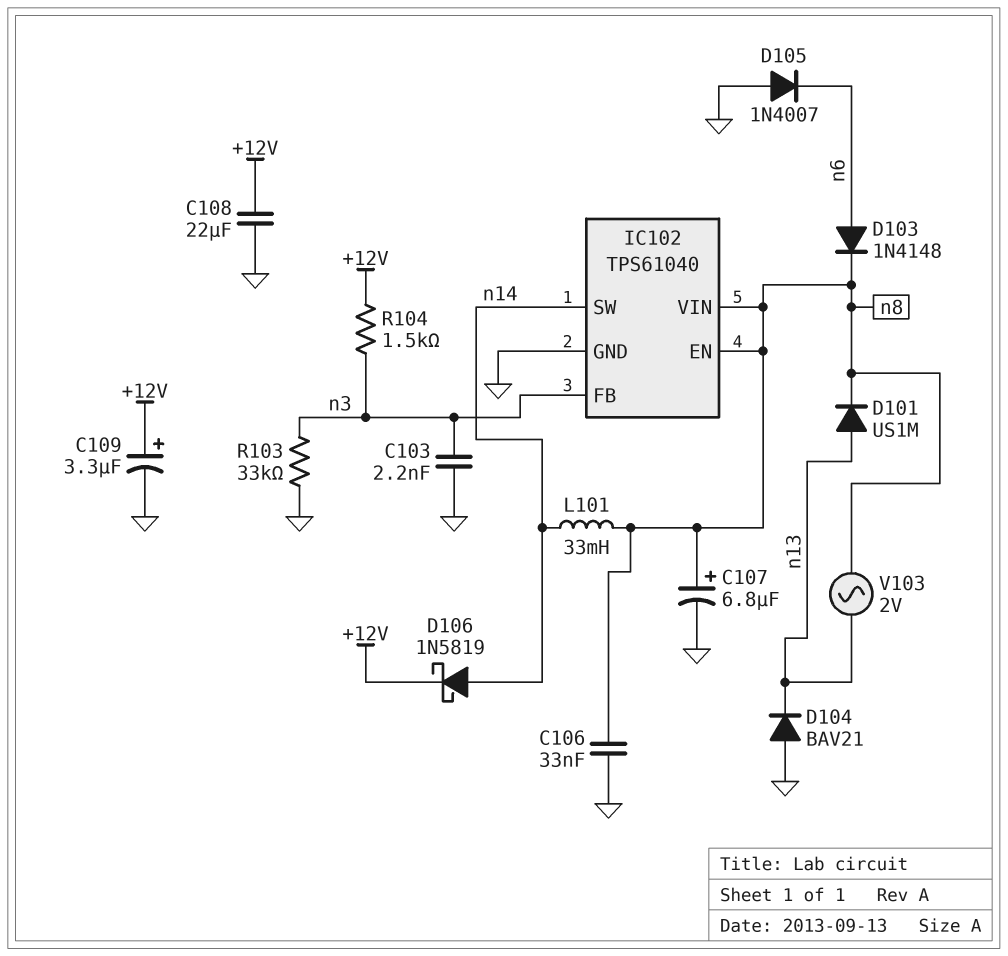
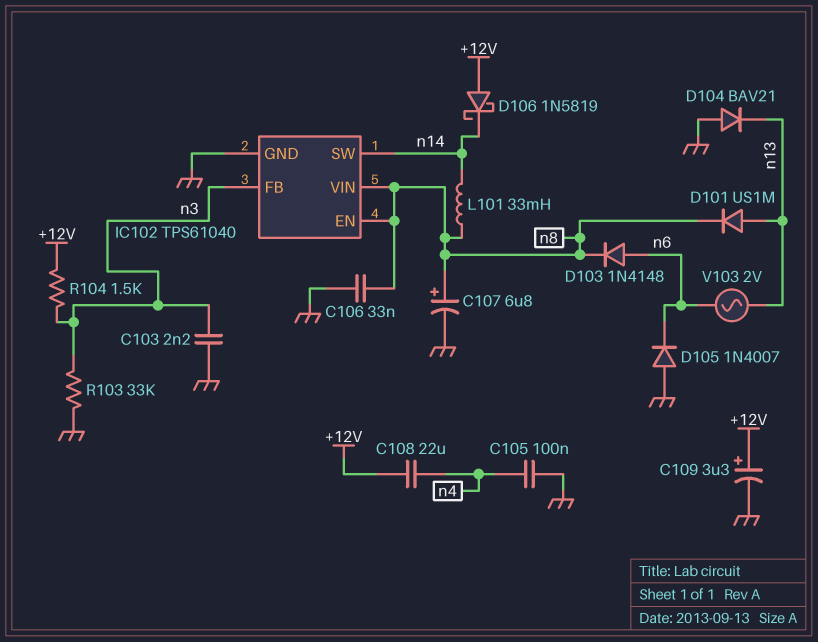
C105: none -> 100nF (GND, n4)
C108: 22uF (+12V, GND) -> 22uF (+12V, n4)
D106: schottky 1N5819 (A n14, K +12V) -> schottky 1N5819 (A +12V, K n14)
V103: AC 2V (n8, n13) -> AC 2V (n6, n13)

